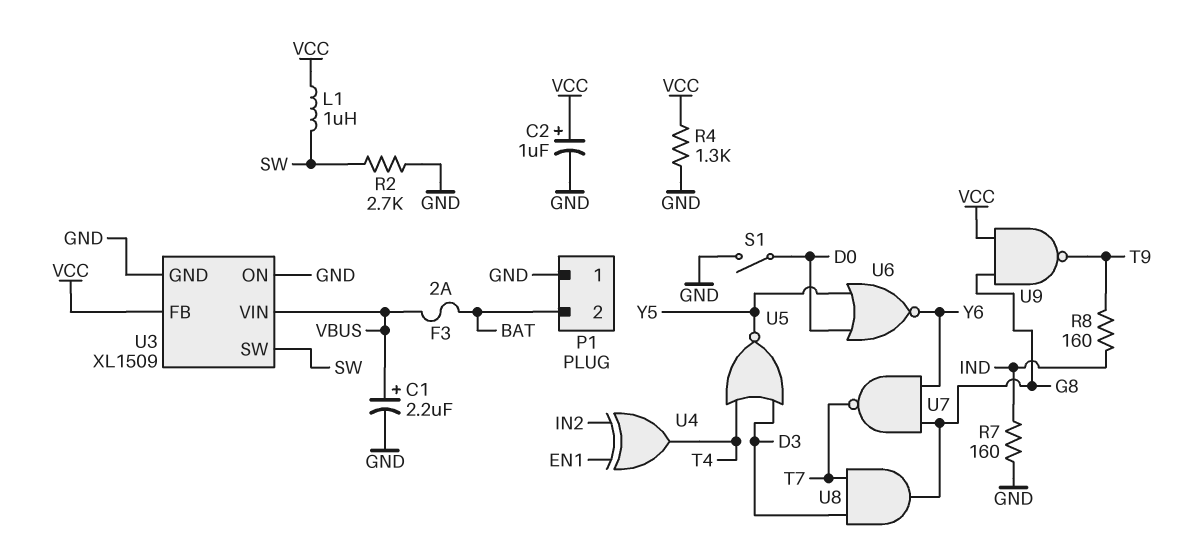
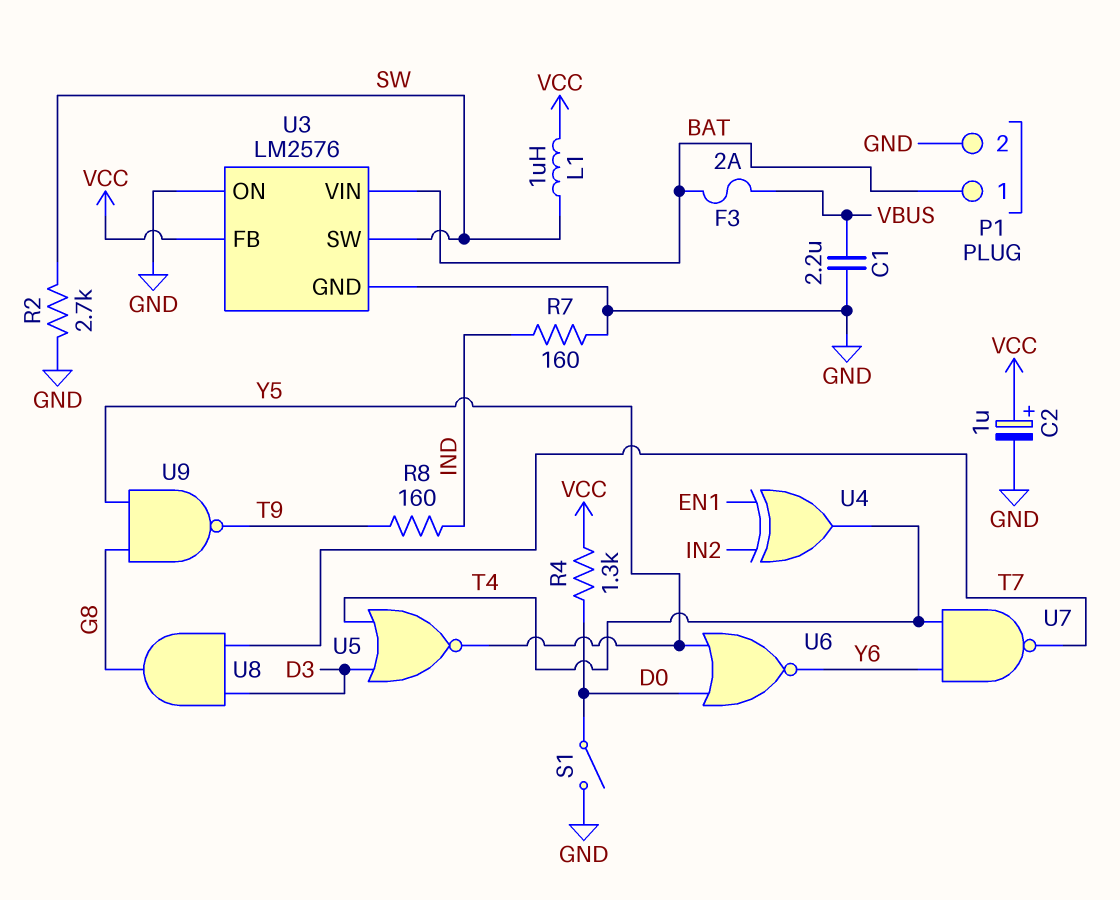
C1: 2.2uF (plus VBUS, minus GND) -> 2.2uF (GND, VBUS)
P1 pin 1: GND -> BAT
P1 pin 2: BAT -> GND
R4: 1.3k (GND, VCC) -> 1.3k (D0, VCC)
U3: XL1509 -> LM2576
U3 pin VIN: VBUS -> BAT
U7: NAND (in G8, in Y6, out T7) -> NAND (in T4, in Y6, out T7)
U9: NAND (in G8, in VCC, out T9) -> NAND (in G8, in Y5, out T9)

